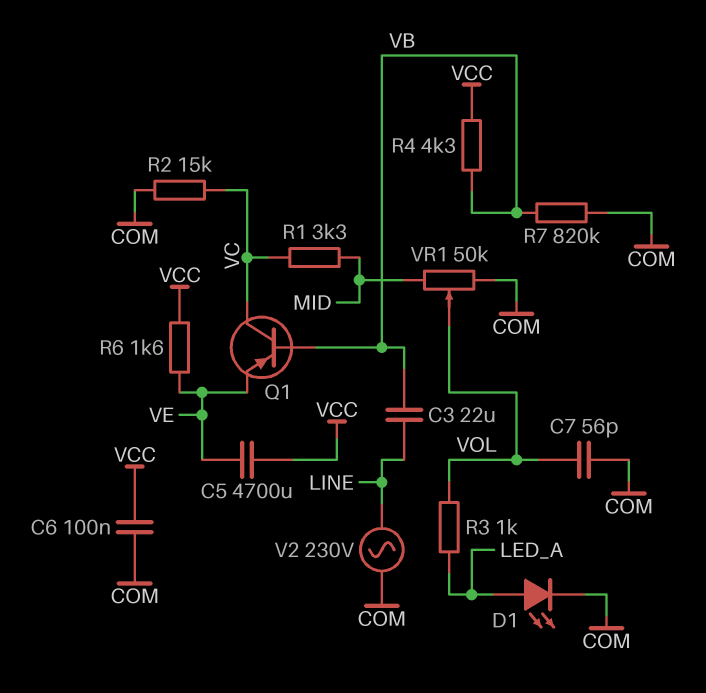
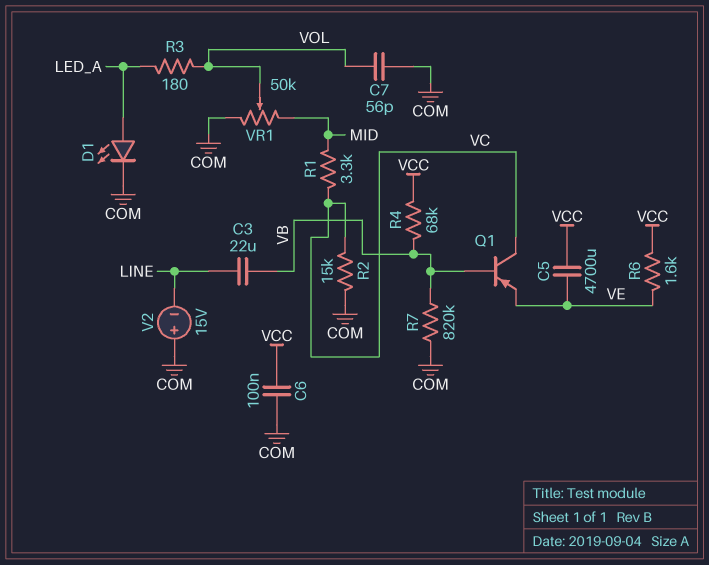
R3: 1k (LED_A, VOL) -> 180 (LED_A, VOL)
R4: 4.3k (VB, VCC) -> 68k (VB, VCC)
V2: AC 230V (COM, LINE) -> 15V (plus COM, minus LINE)

